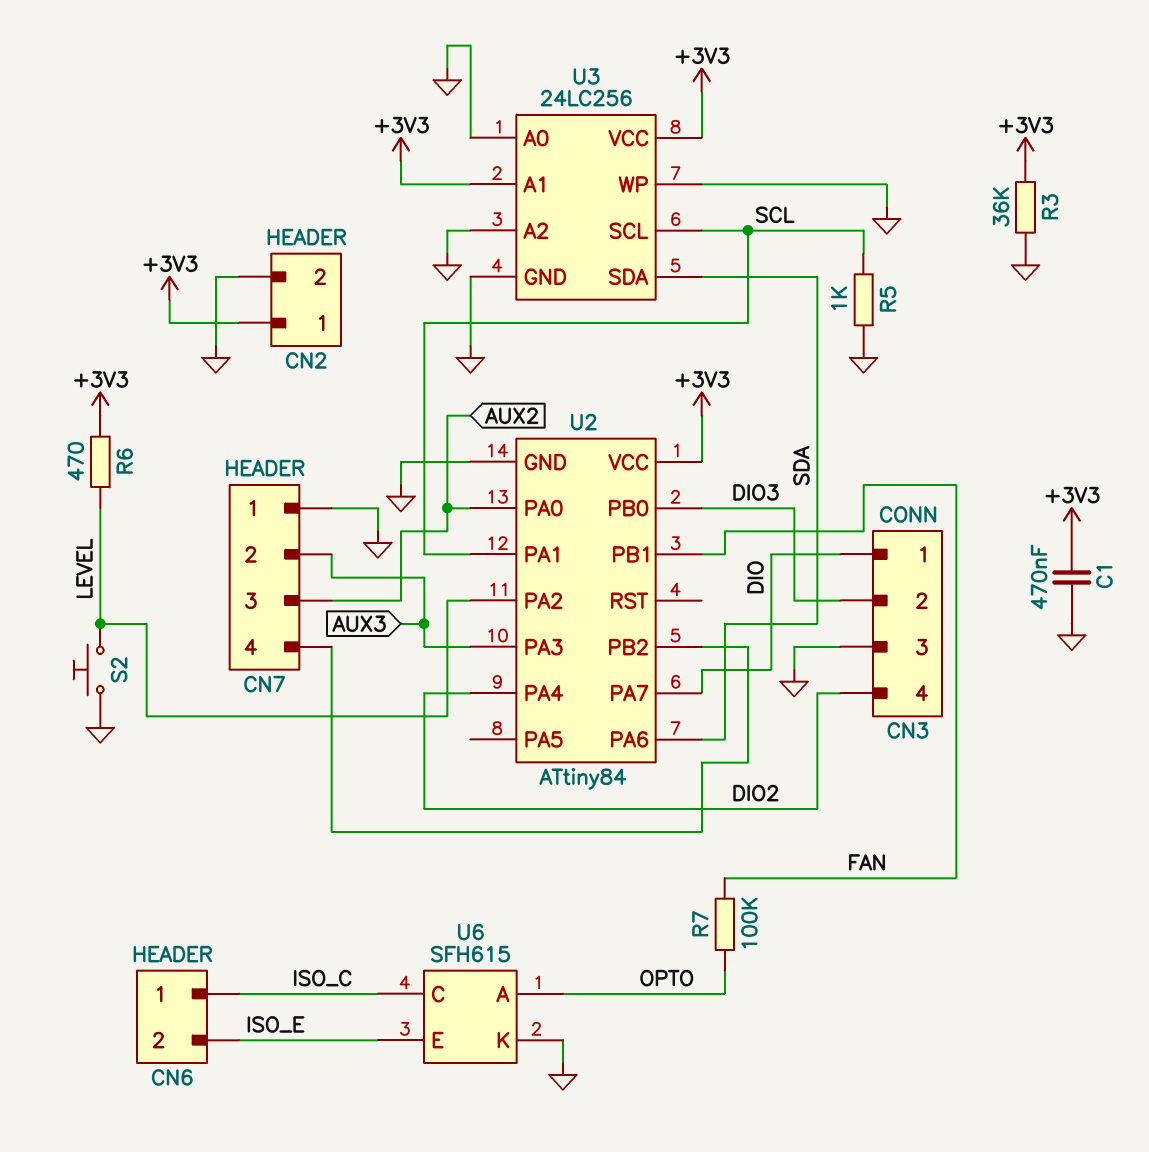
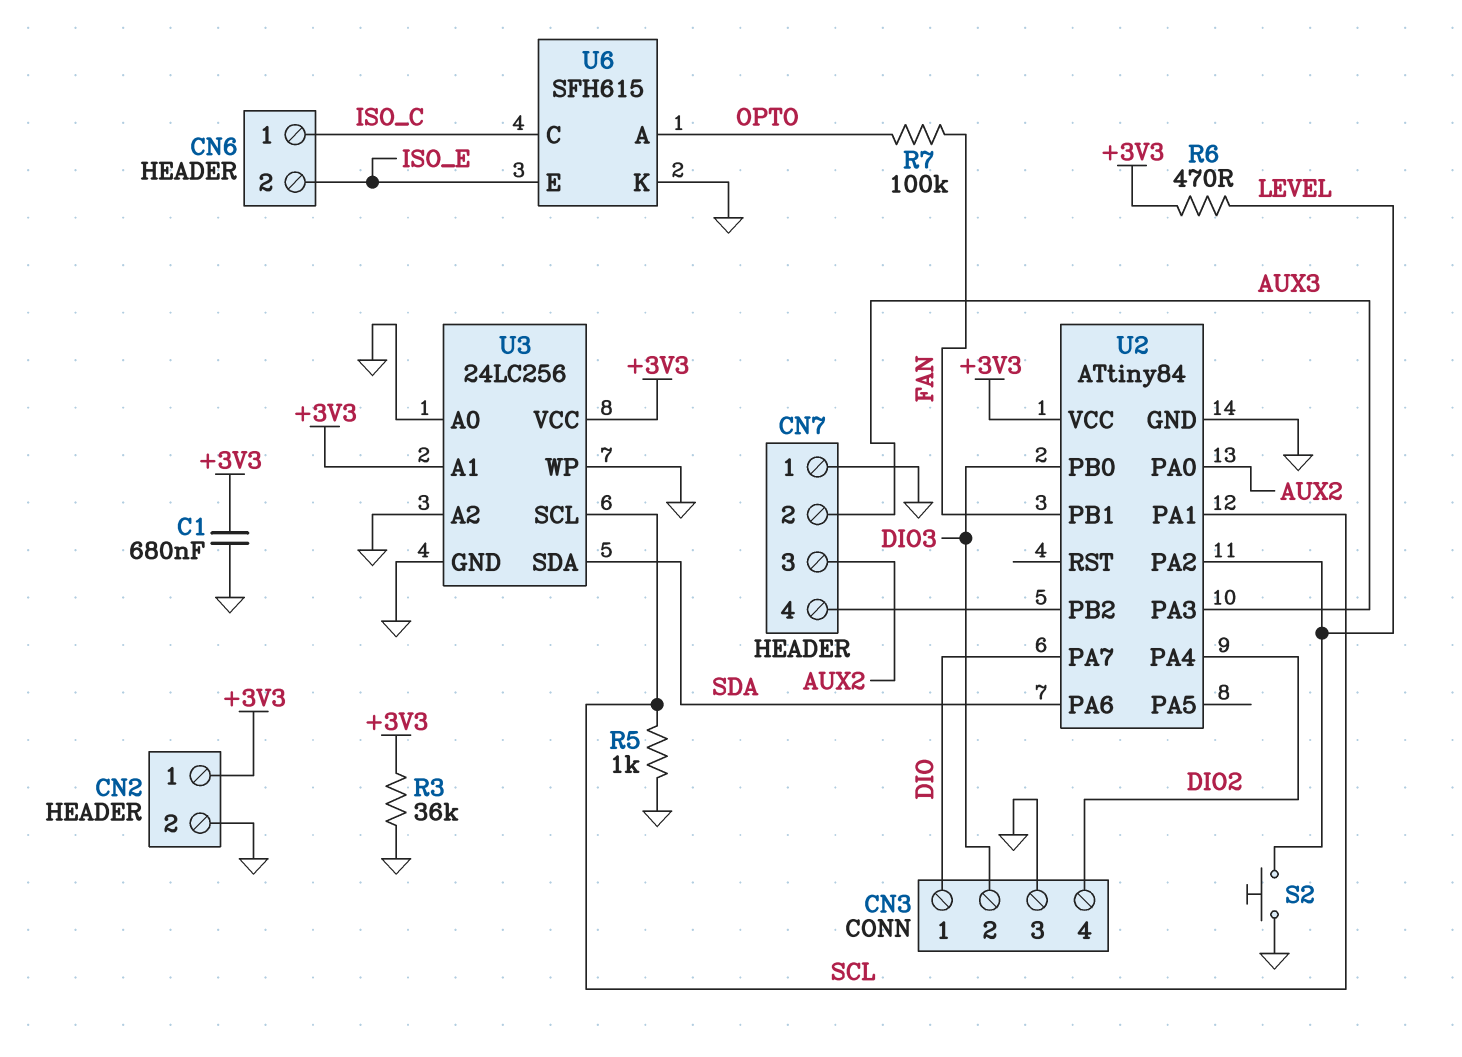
C1: 470nF (+3V3, GND) -> 680nF (+3V3, GND)

